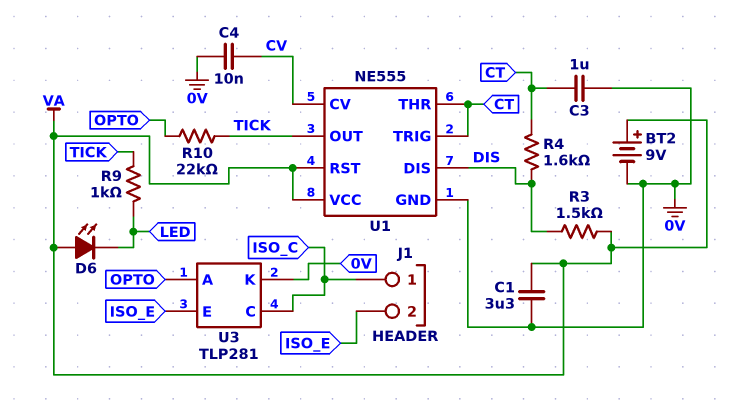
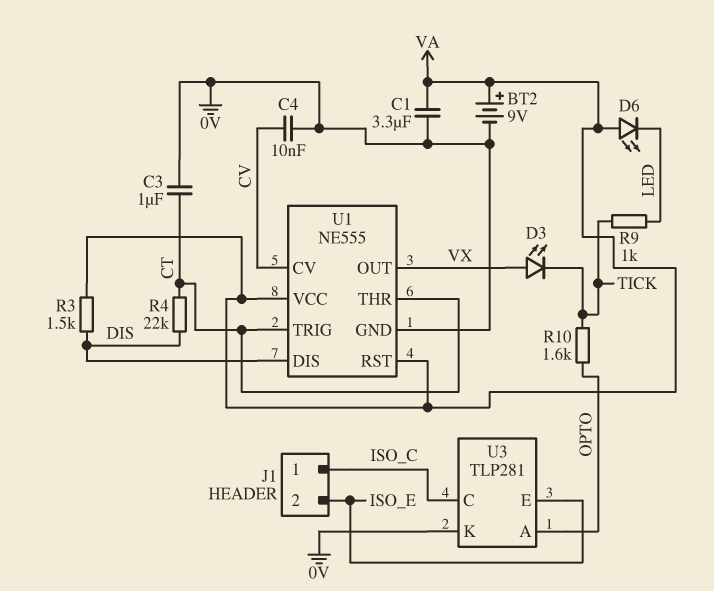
D3: none -> LED (A VX, K TICK)
R4: 1.6k (CT, DIS) -> 22k (CT, DIS)
R10: 22k (OPTO, TICK) -> 1.6k (OPTO, TICK)
U1 pin OUT: TICK -> VX

